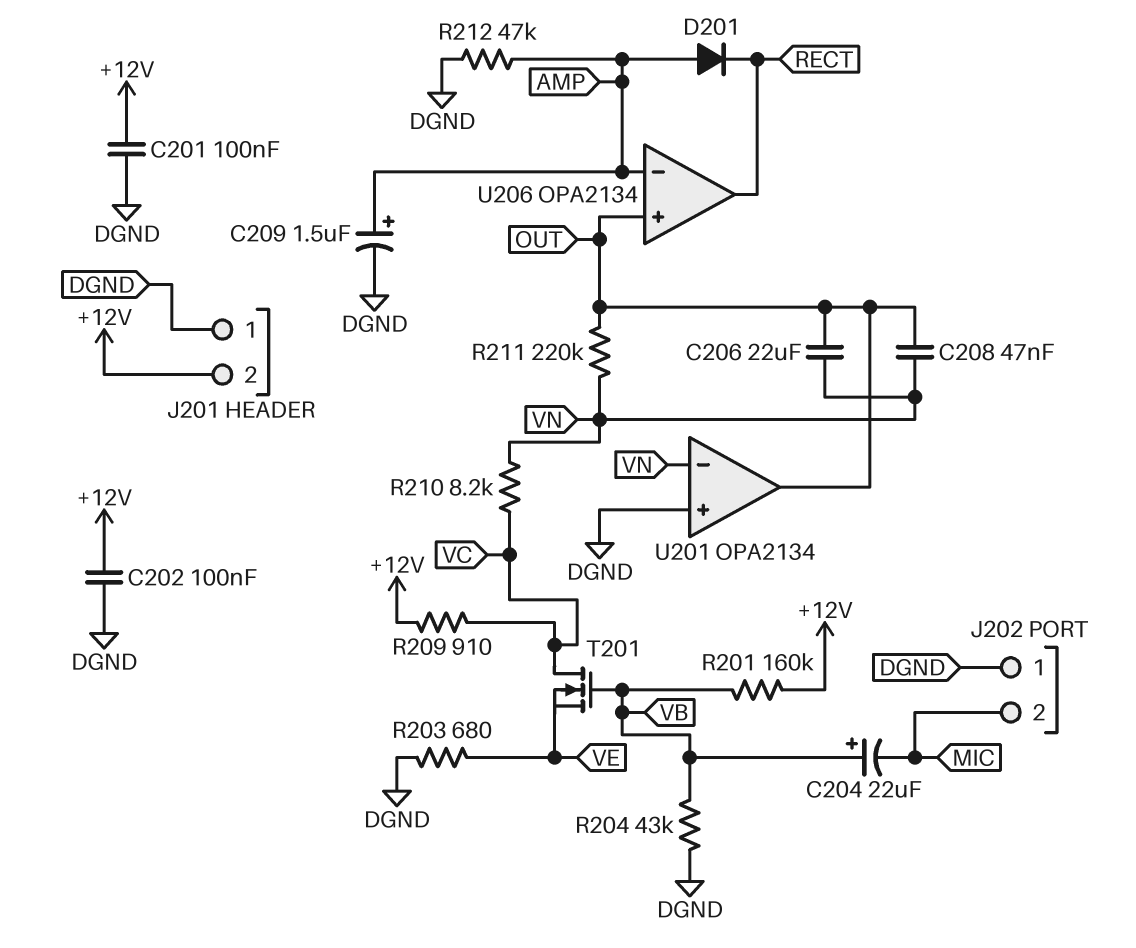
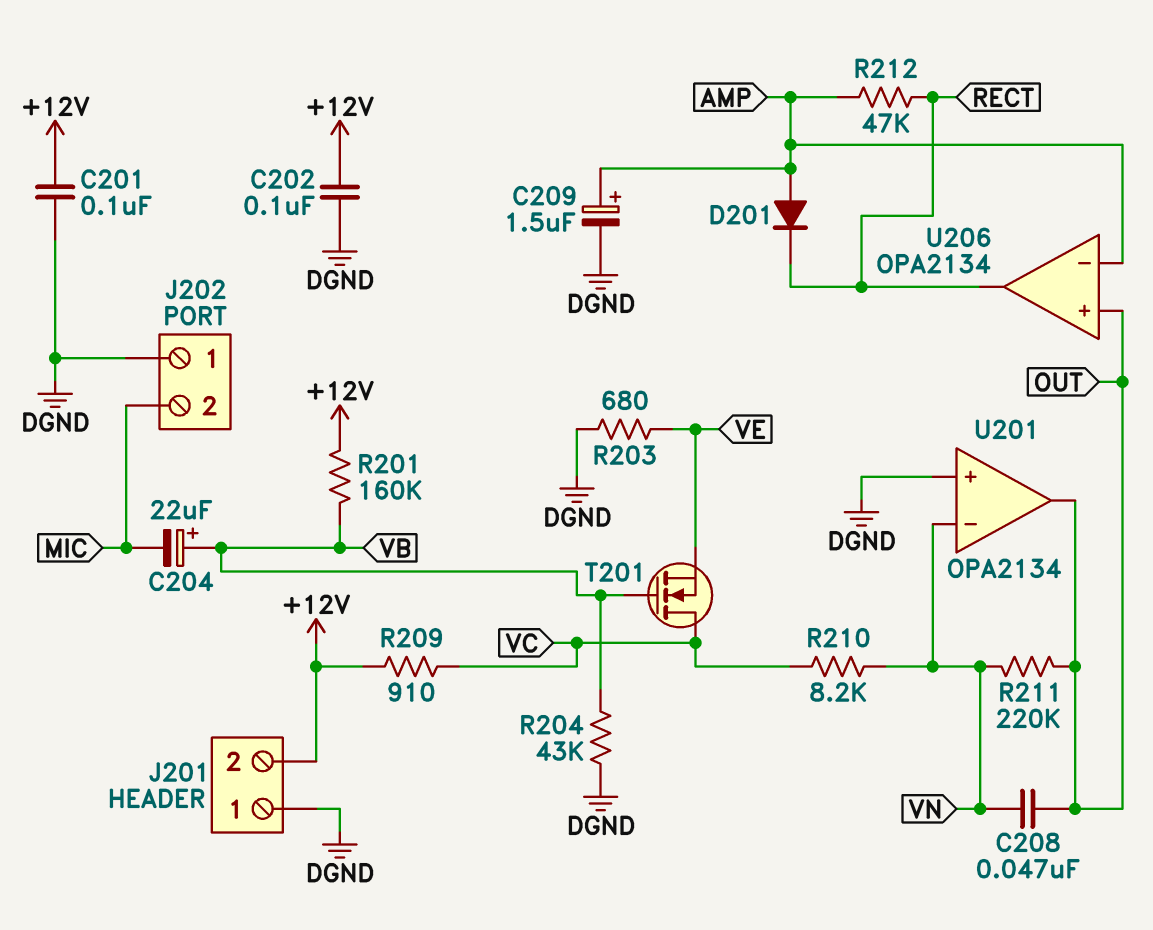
C206: 22uF (OUT, VN) -> none
R212: 47k (AMP, DGND) -> 47k (AMP, RECT)

